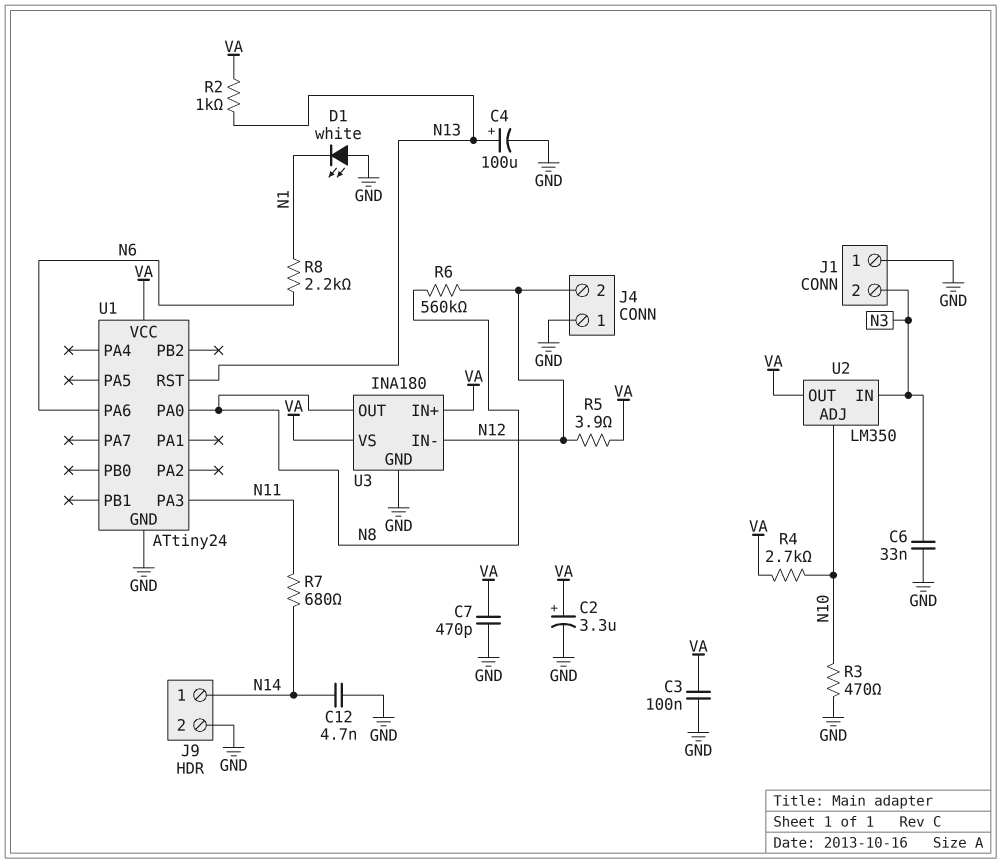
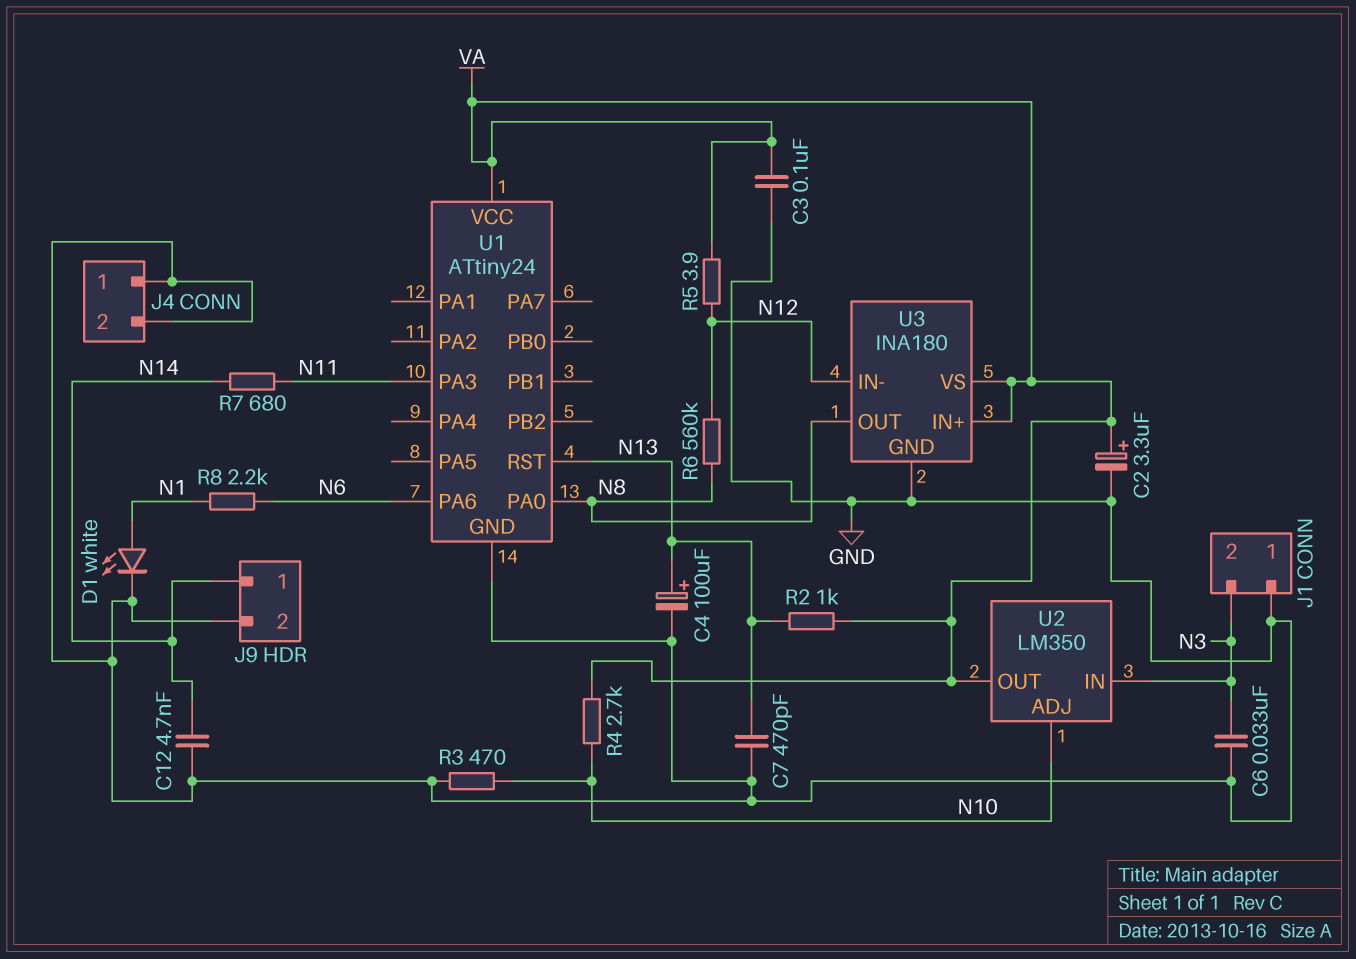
C7: 470pF (GND, VA) -> 470pF (GND, N13)
D1: LED white (A GND, K N1) -> LED white (A N1, K GND)
J4 pin 2: N12 -> GND

